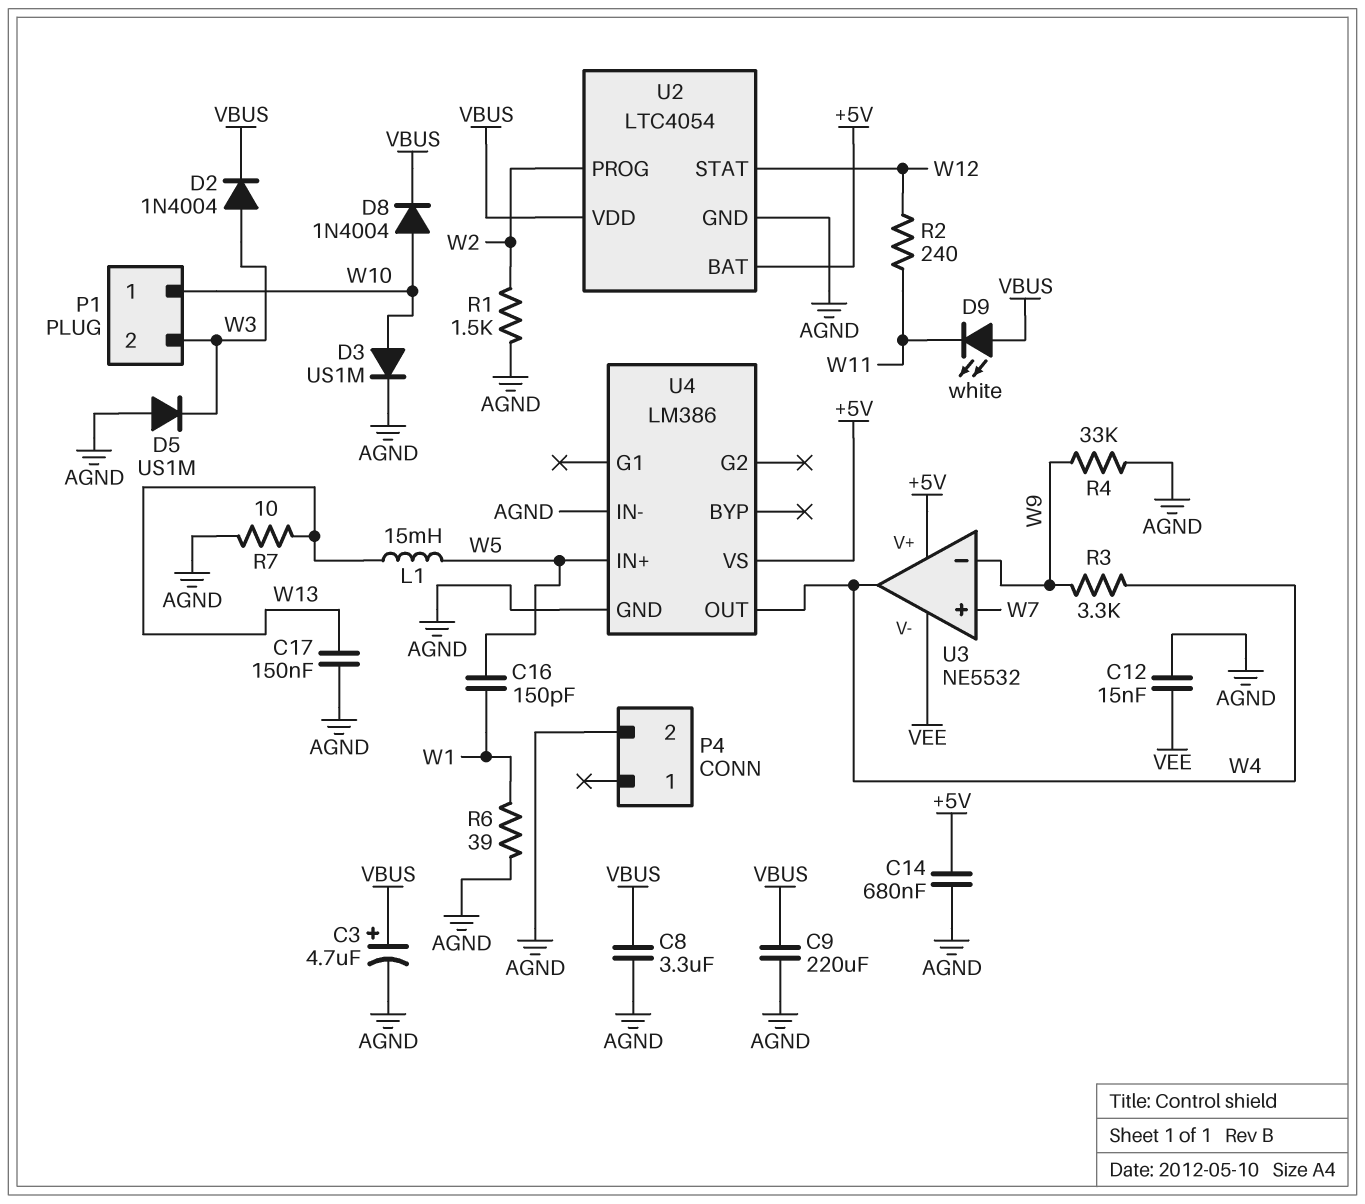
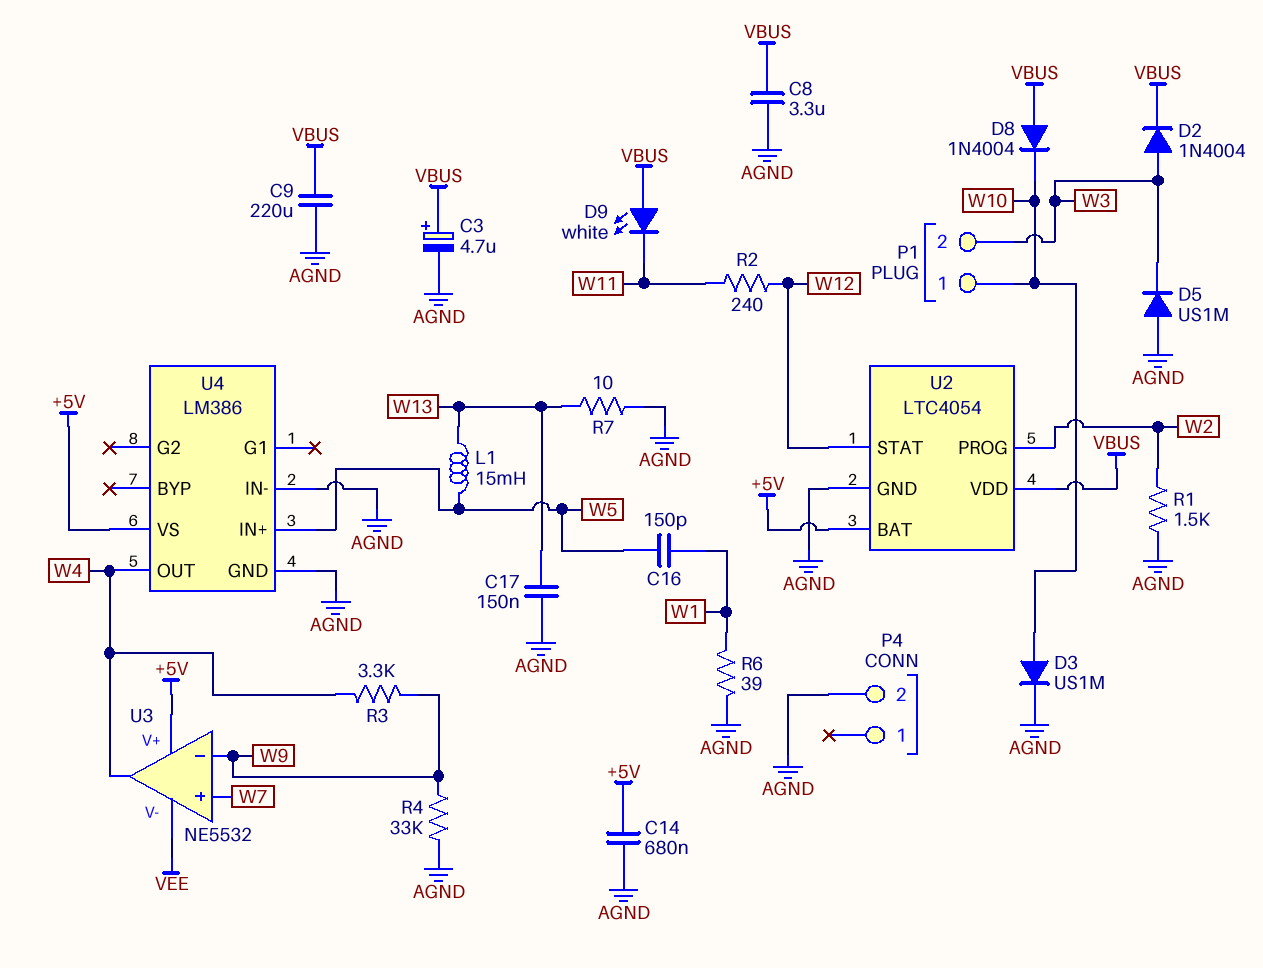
C12: 15nF (AGND, VEE) -> none
D8: diode 1N4004 (A W10, K VBUS) -> diode 1N4004 (A VBUS, K W10)

